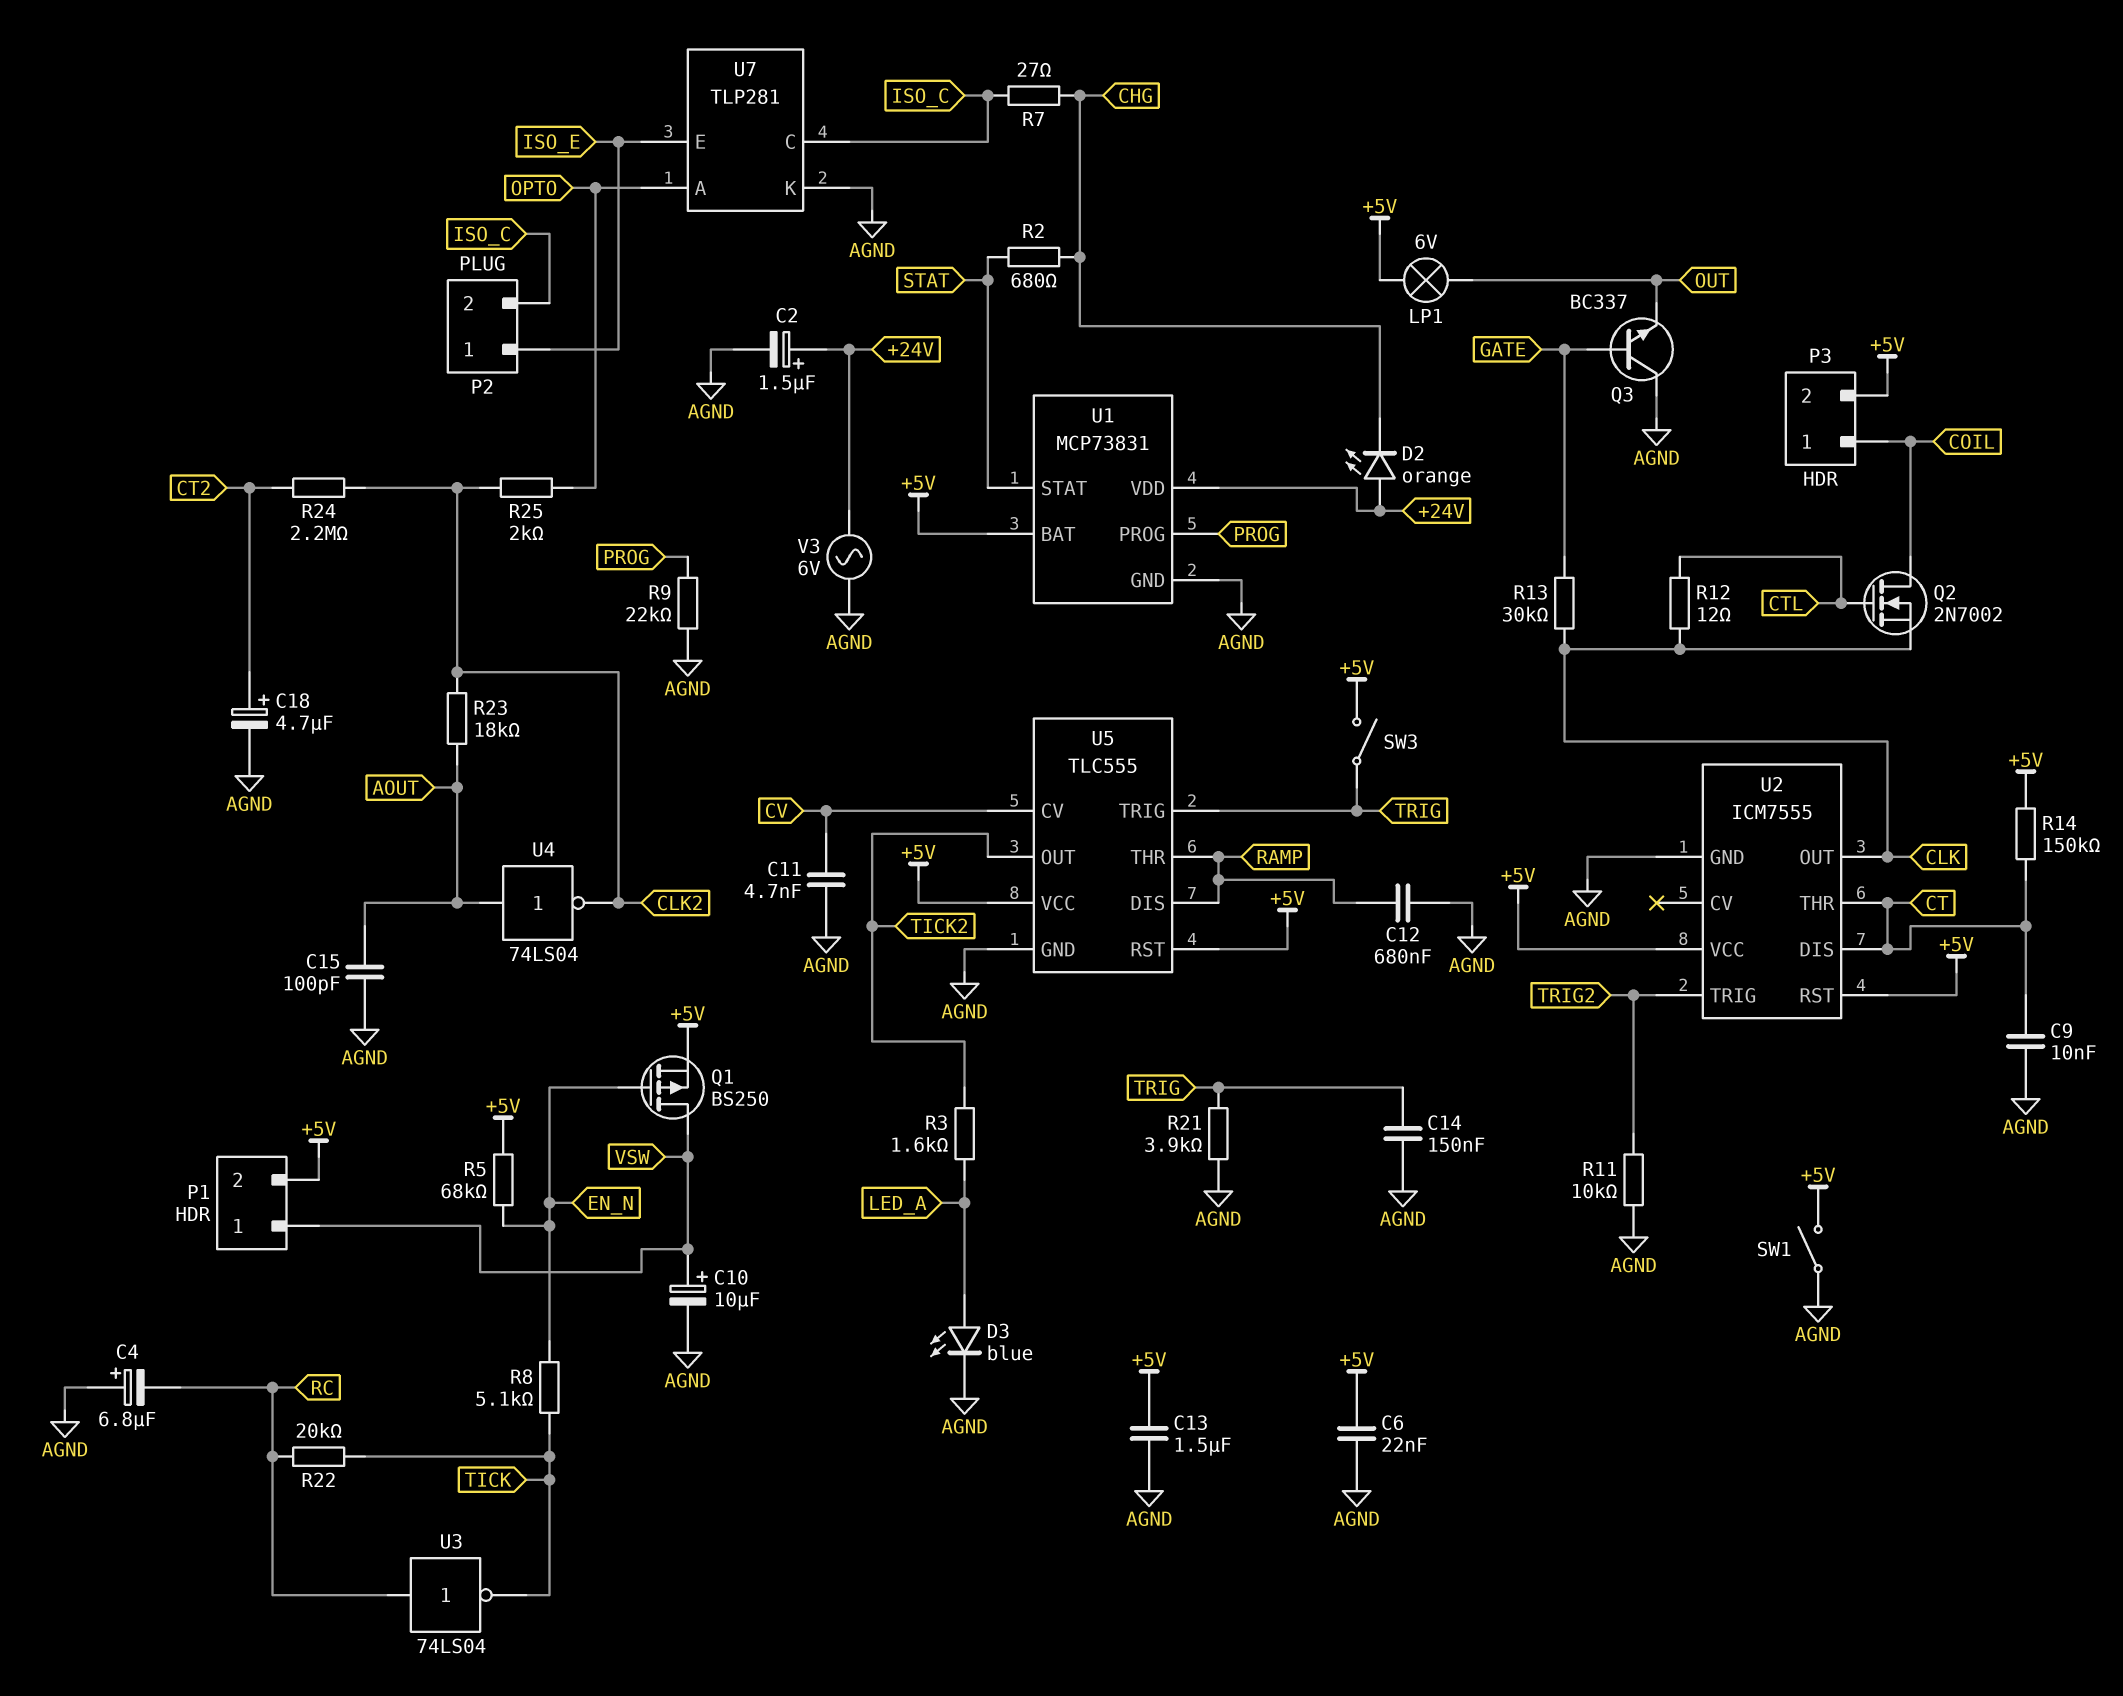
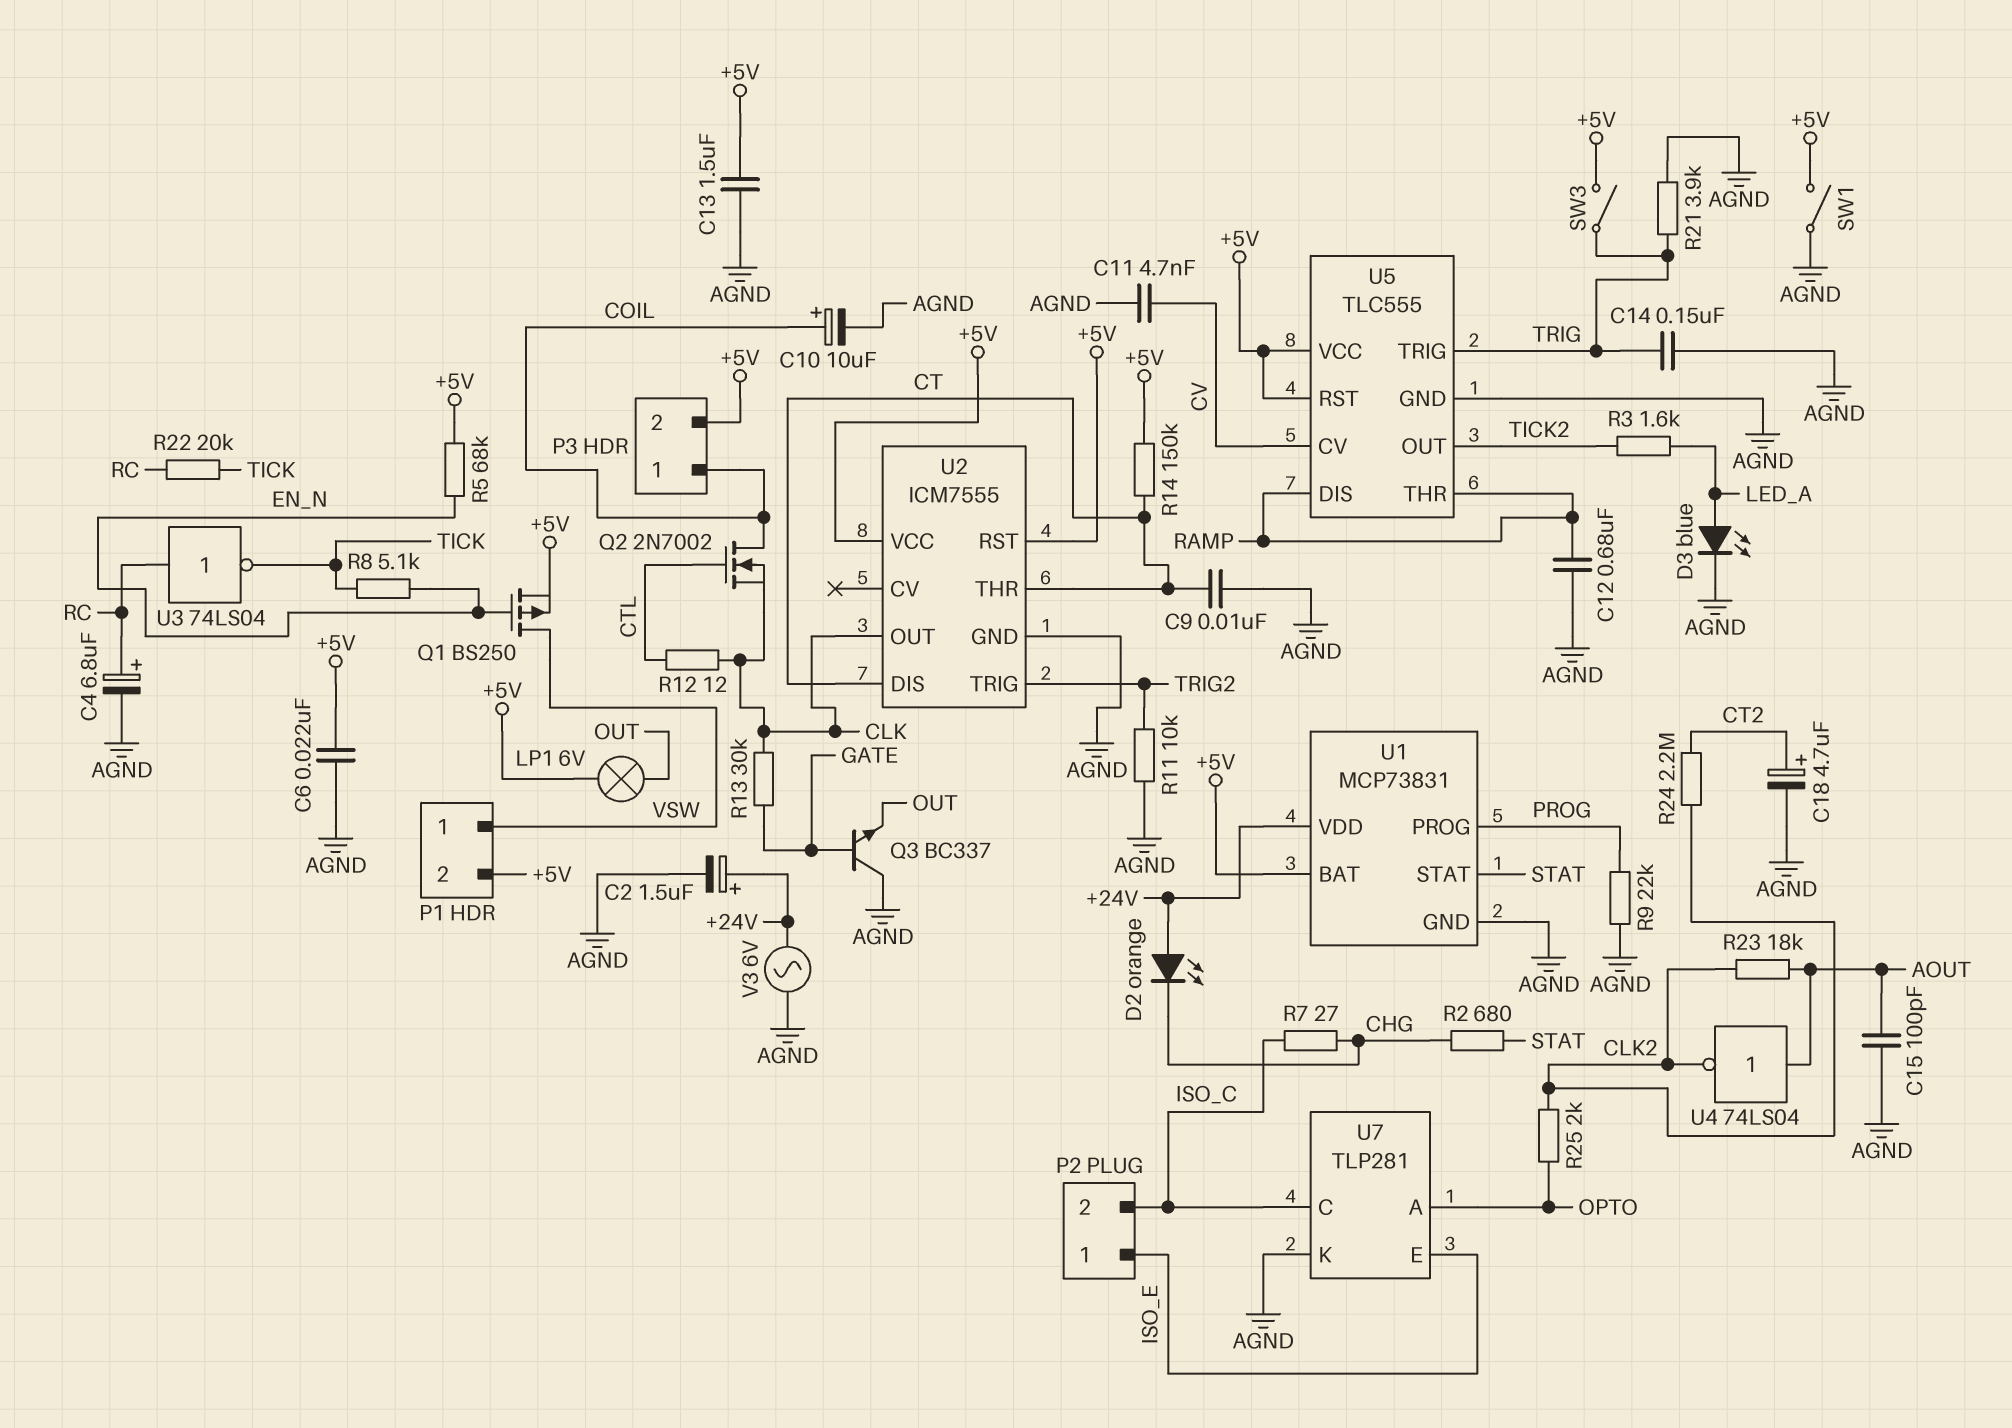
C4: 6.8uF (plus AGND, minus RC) -> 6.8uF (plus RC, minus AGND)
C10: 10uF (plus VSW, minus AGND) -> 10uF (plus COIL, minus AGND)

